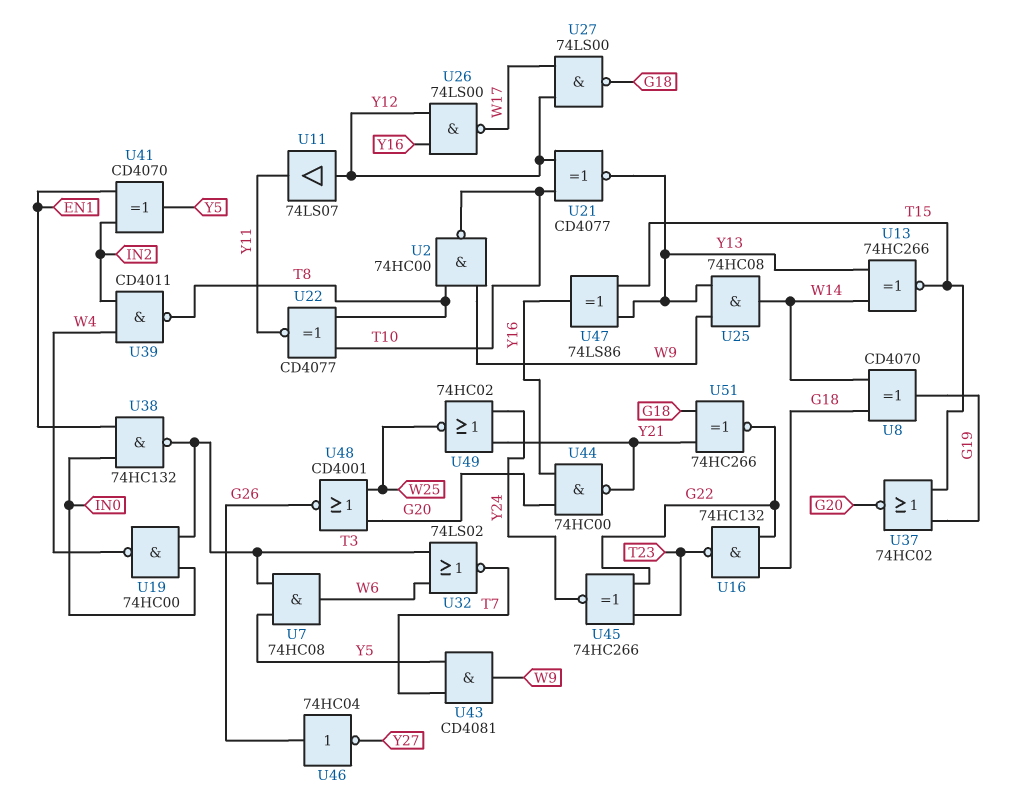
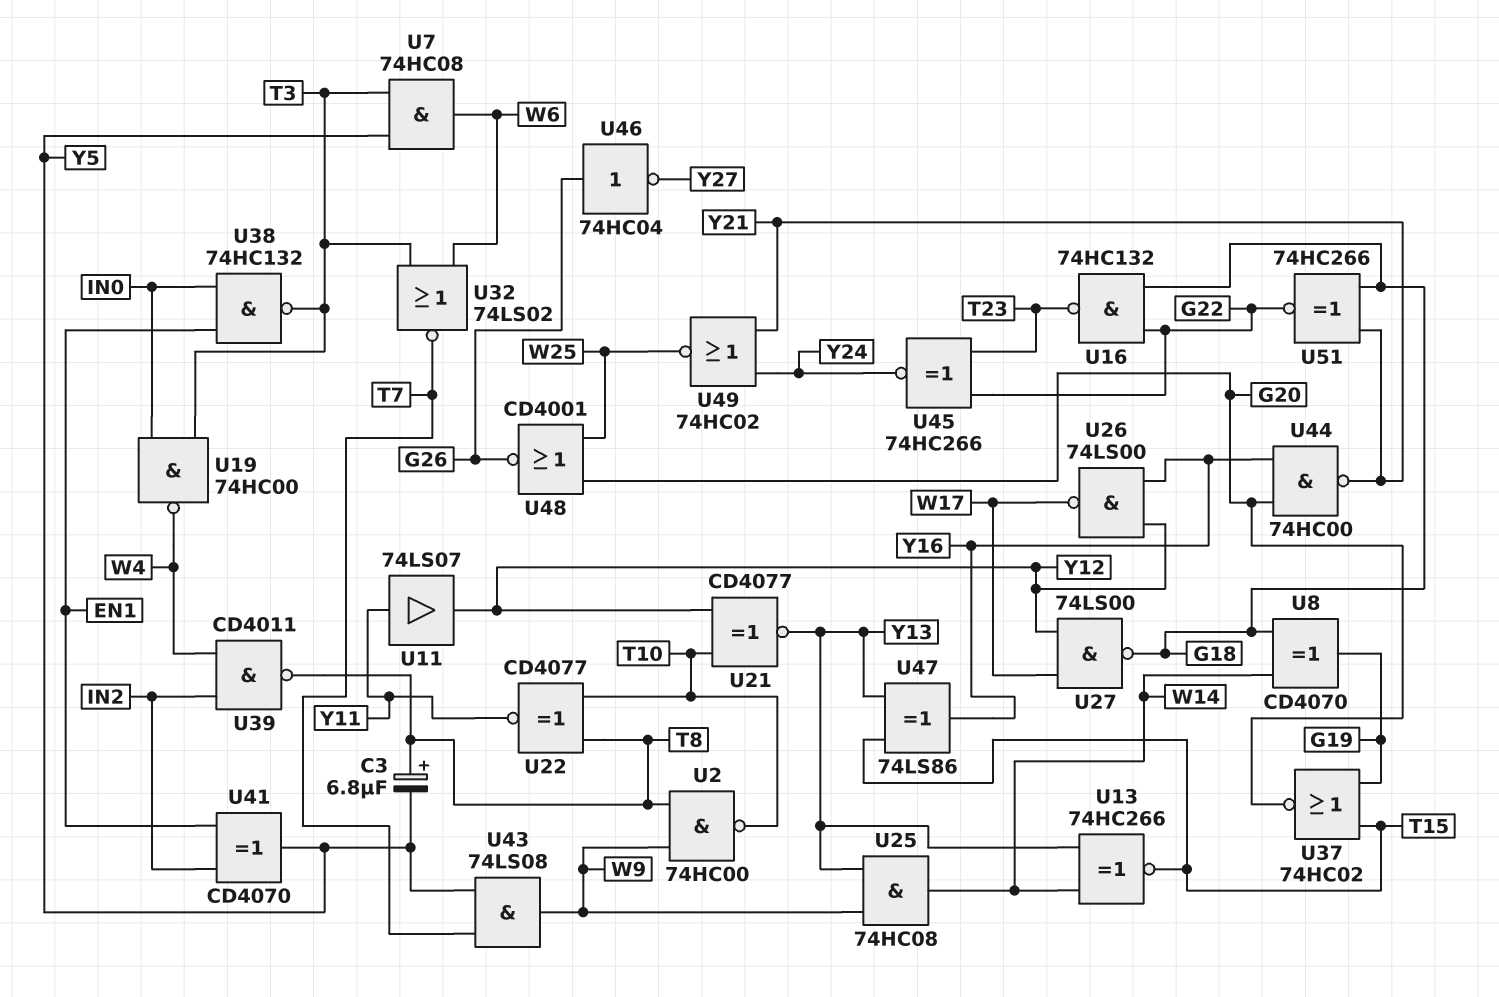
C3: none -> 6.8uF (plus T8, minus Y5)
U11: buffer 74LS07 (in Y12, out Y11) -> buffer 74LS07 (in Y11, out Y12)
U43: AND CD4081 (in T7, in Y5, out W9) -> AND 74LS08 (in T7, in Y5, out W9)

